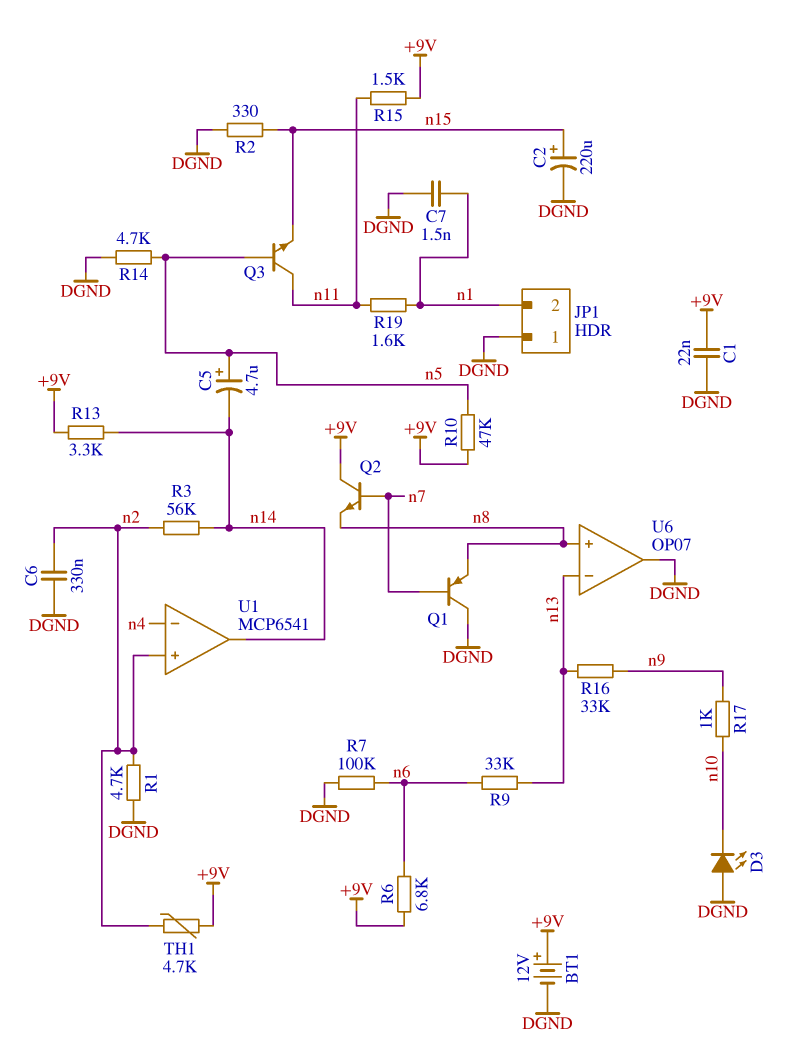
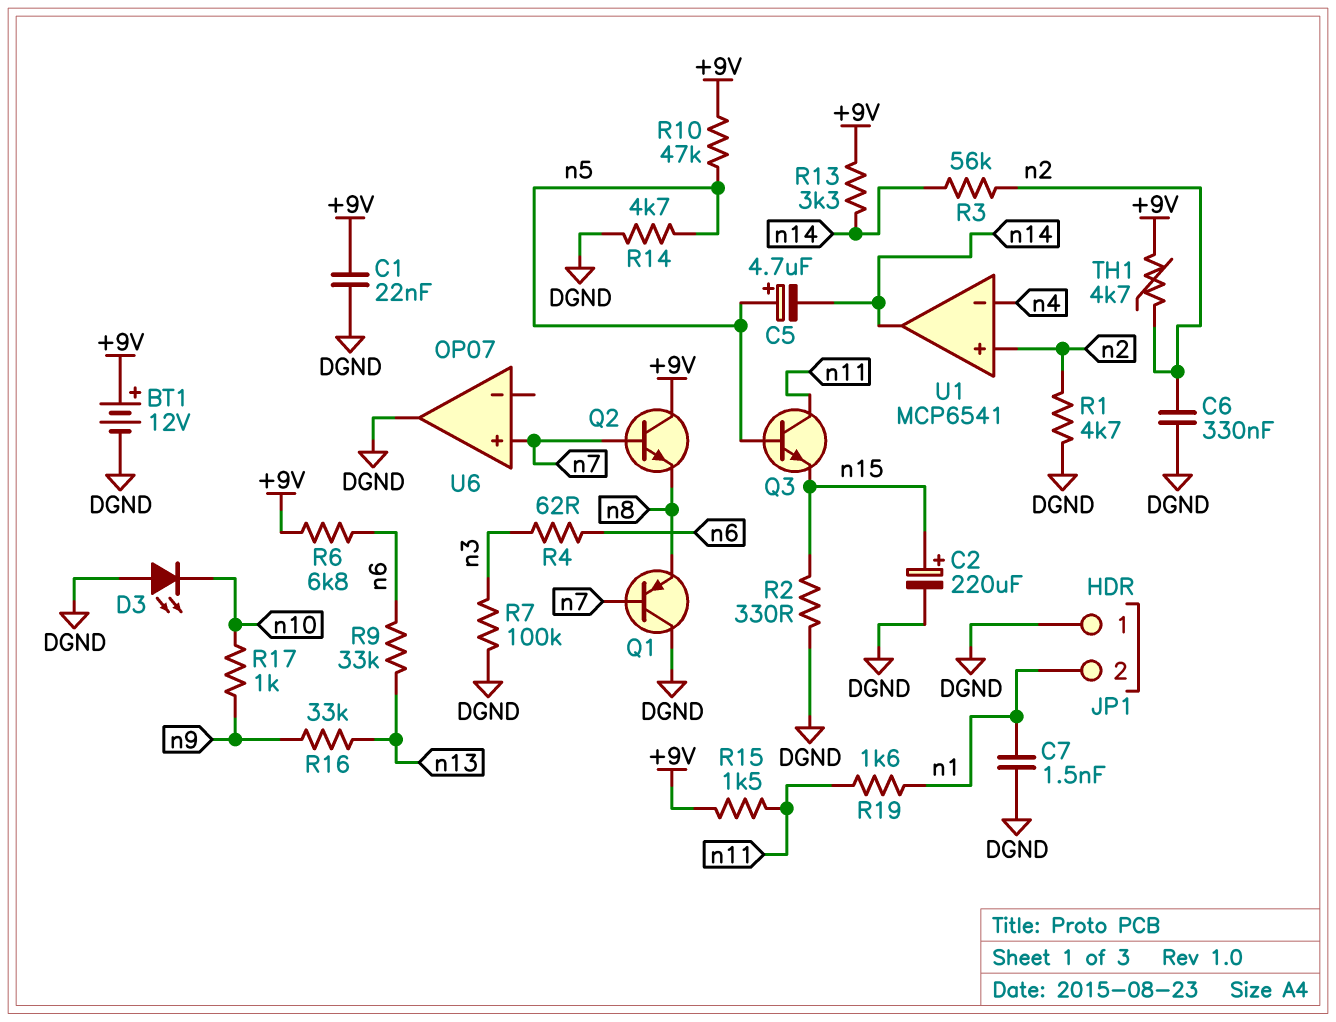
R4: none -> 62 (n3, n6)
R7: 100k (DGND, n6) -> 100k (DGND, n3)
U6 pin in+: n8 -> n7
U6 pin in-: n13 -> none

